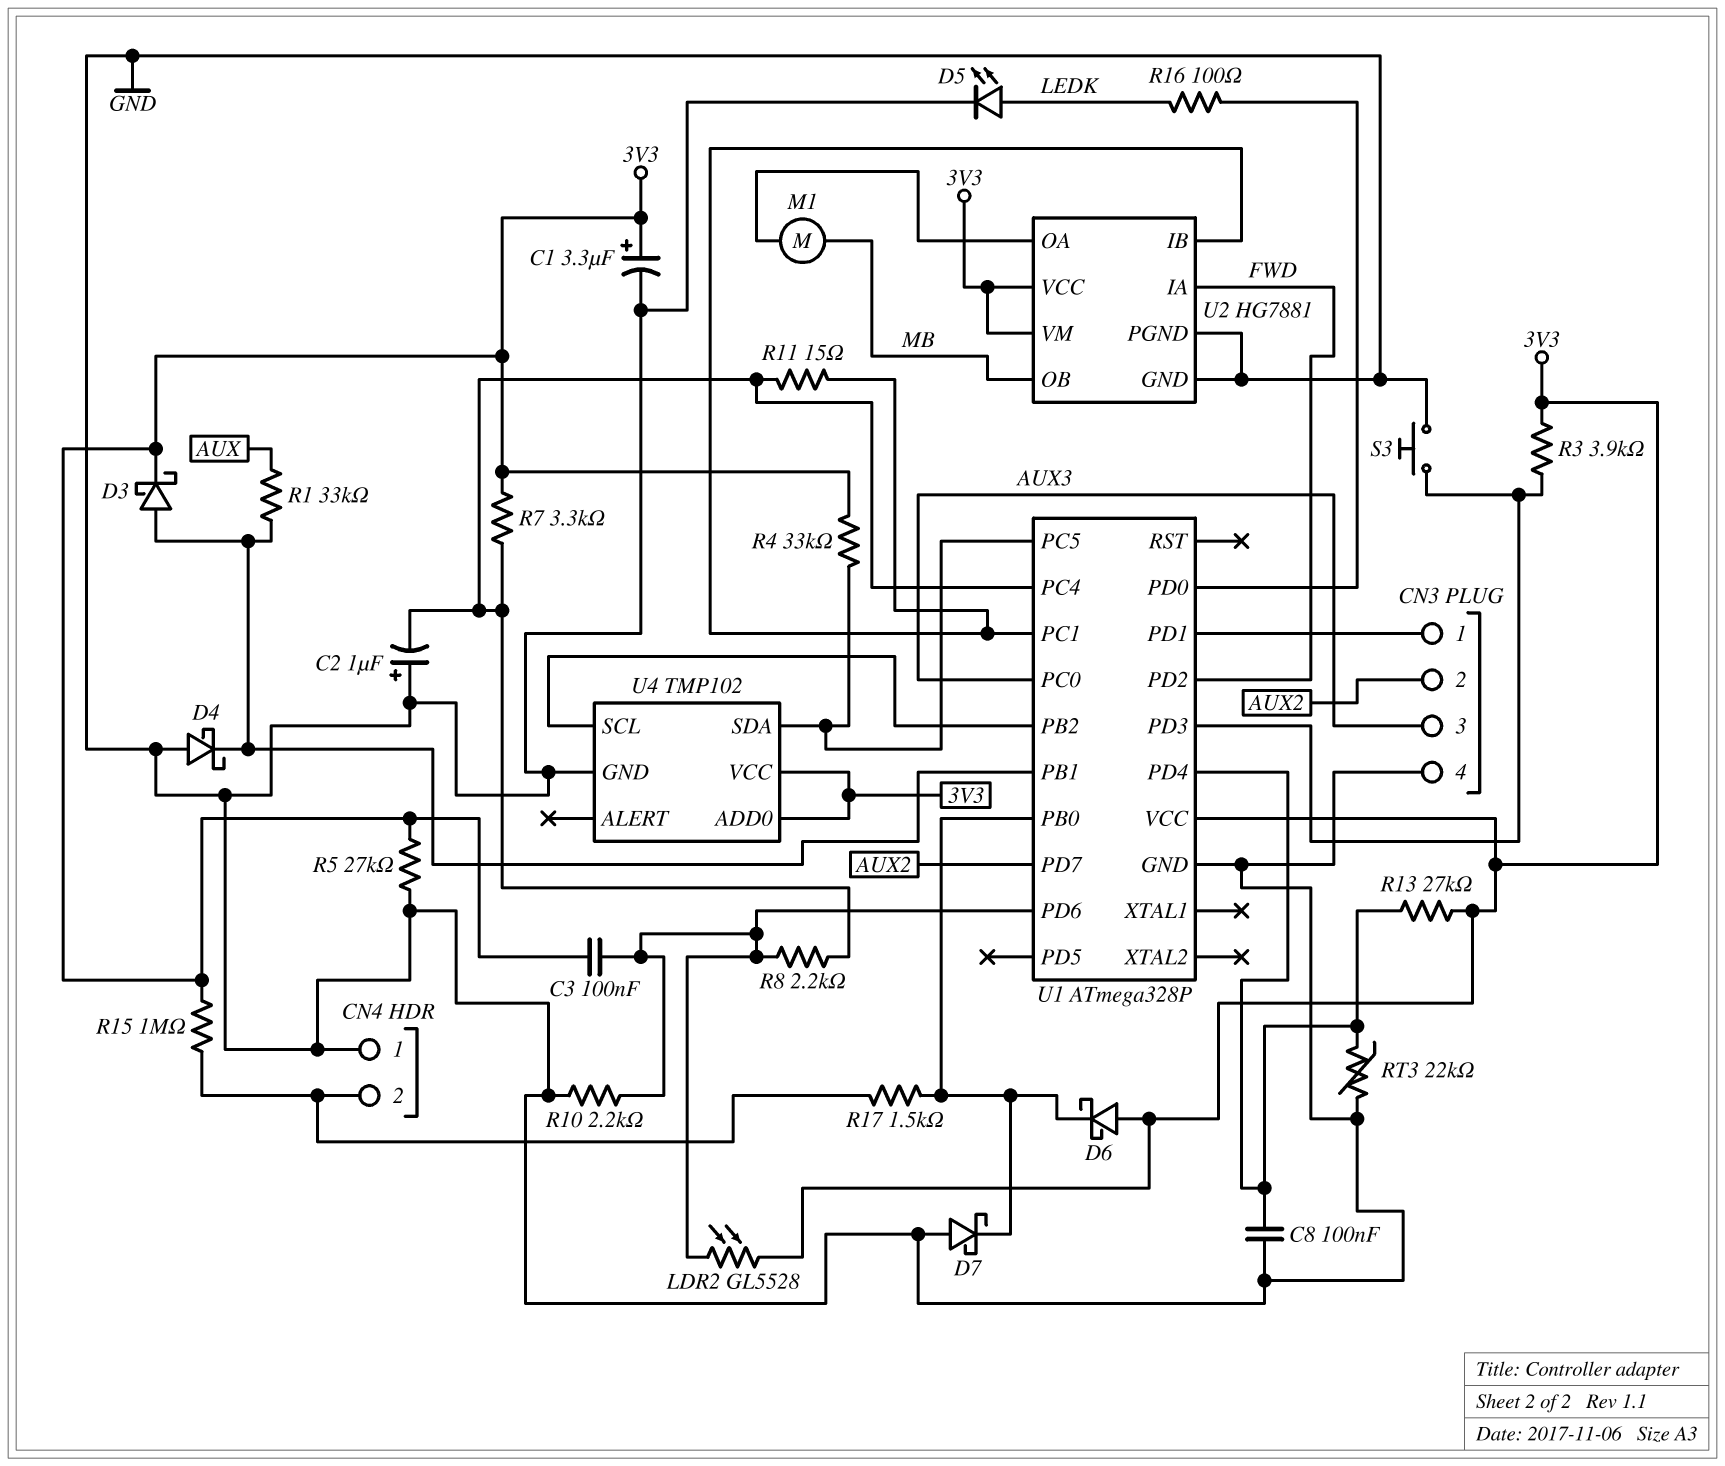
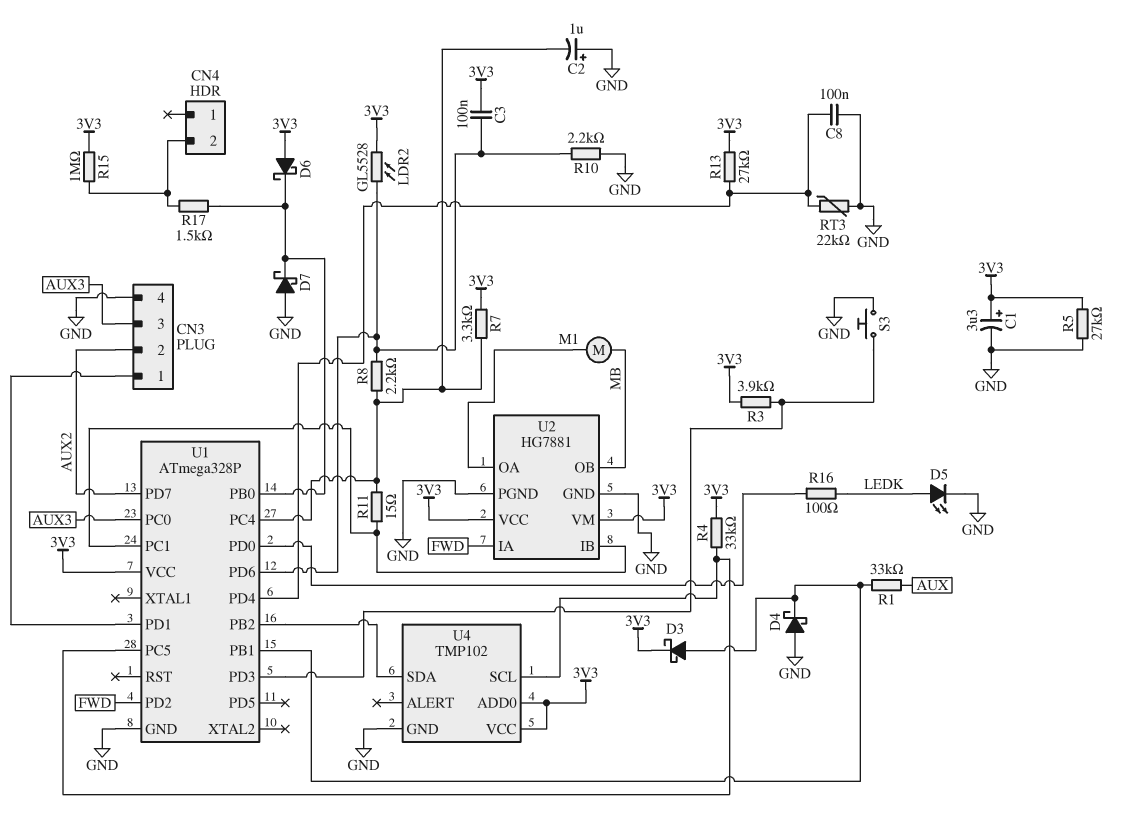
CN4 pin 1: GND -> none
U4 pin SCL: U1/PB2 -> U1/PC5
U4 pin SDA: U1/PC5 -> U1/PB2

